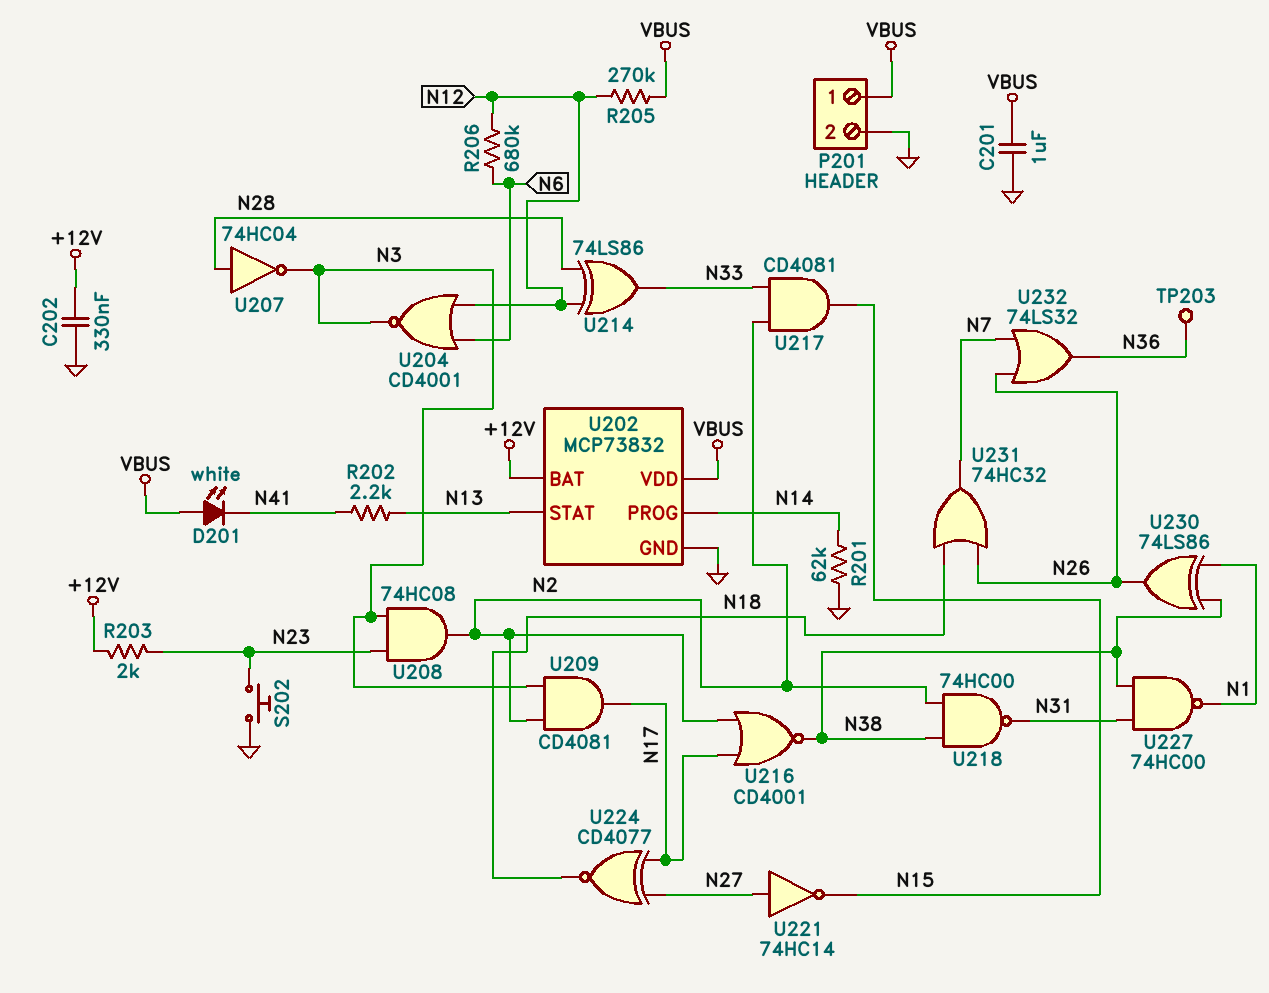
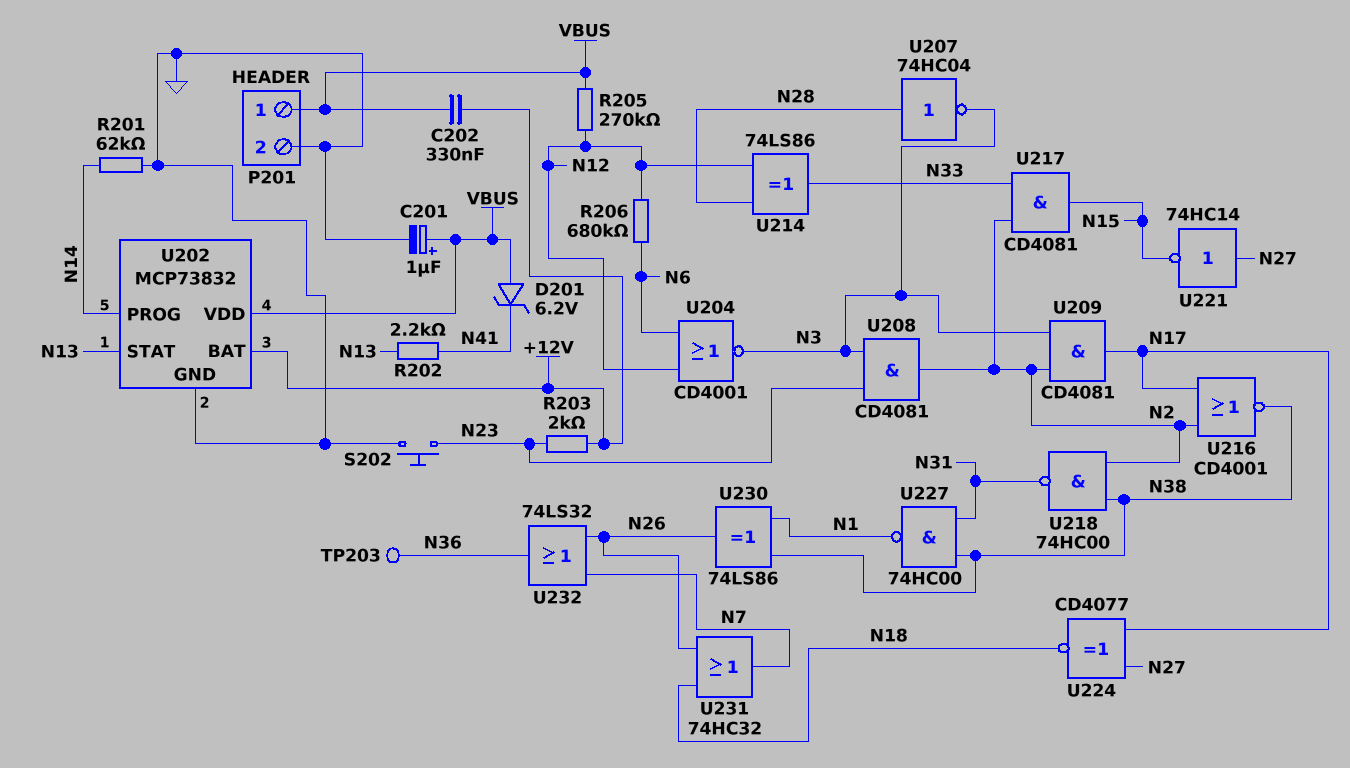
C201: 1uF (GND, VBUS) -> 1uF (plus VBUS, minus GND)
C202: 330nF (+12V, GND) -> 330nF (+12V, VBUS)
D201: LED white (A VBUS, K N41) -> zener 6.2V (A VBUS, K N41)
U208: AND 74HC08 (in N3, in N23, out N2) -> AND CD4081 (in N3, in N23, out N2)

